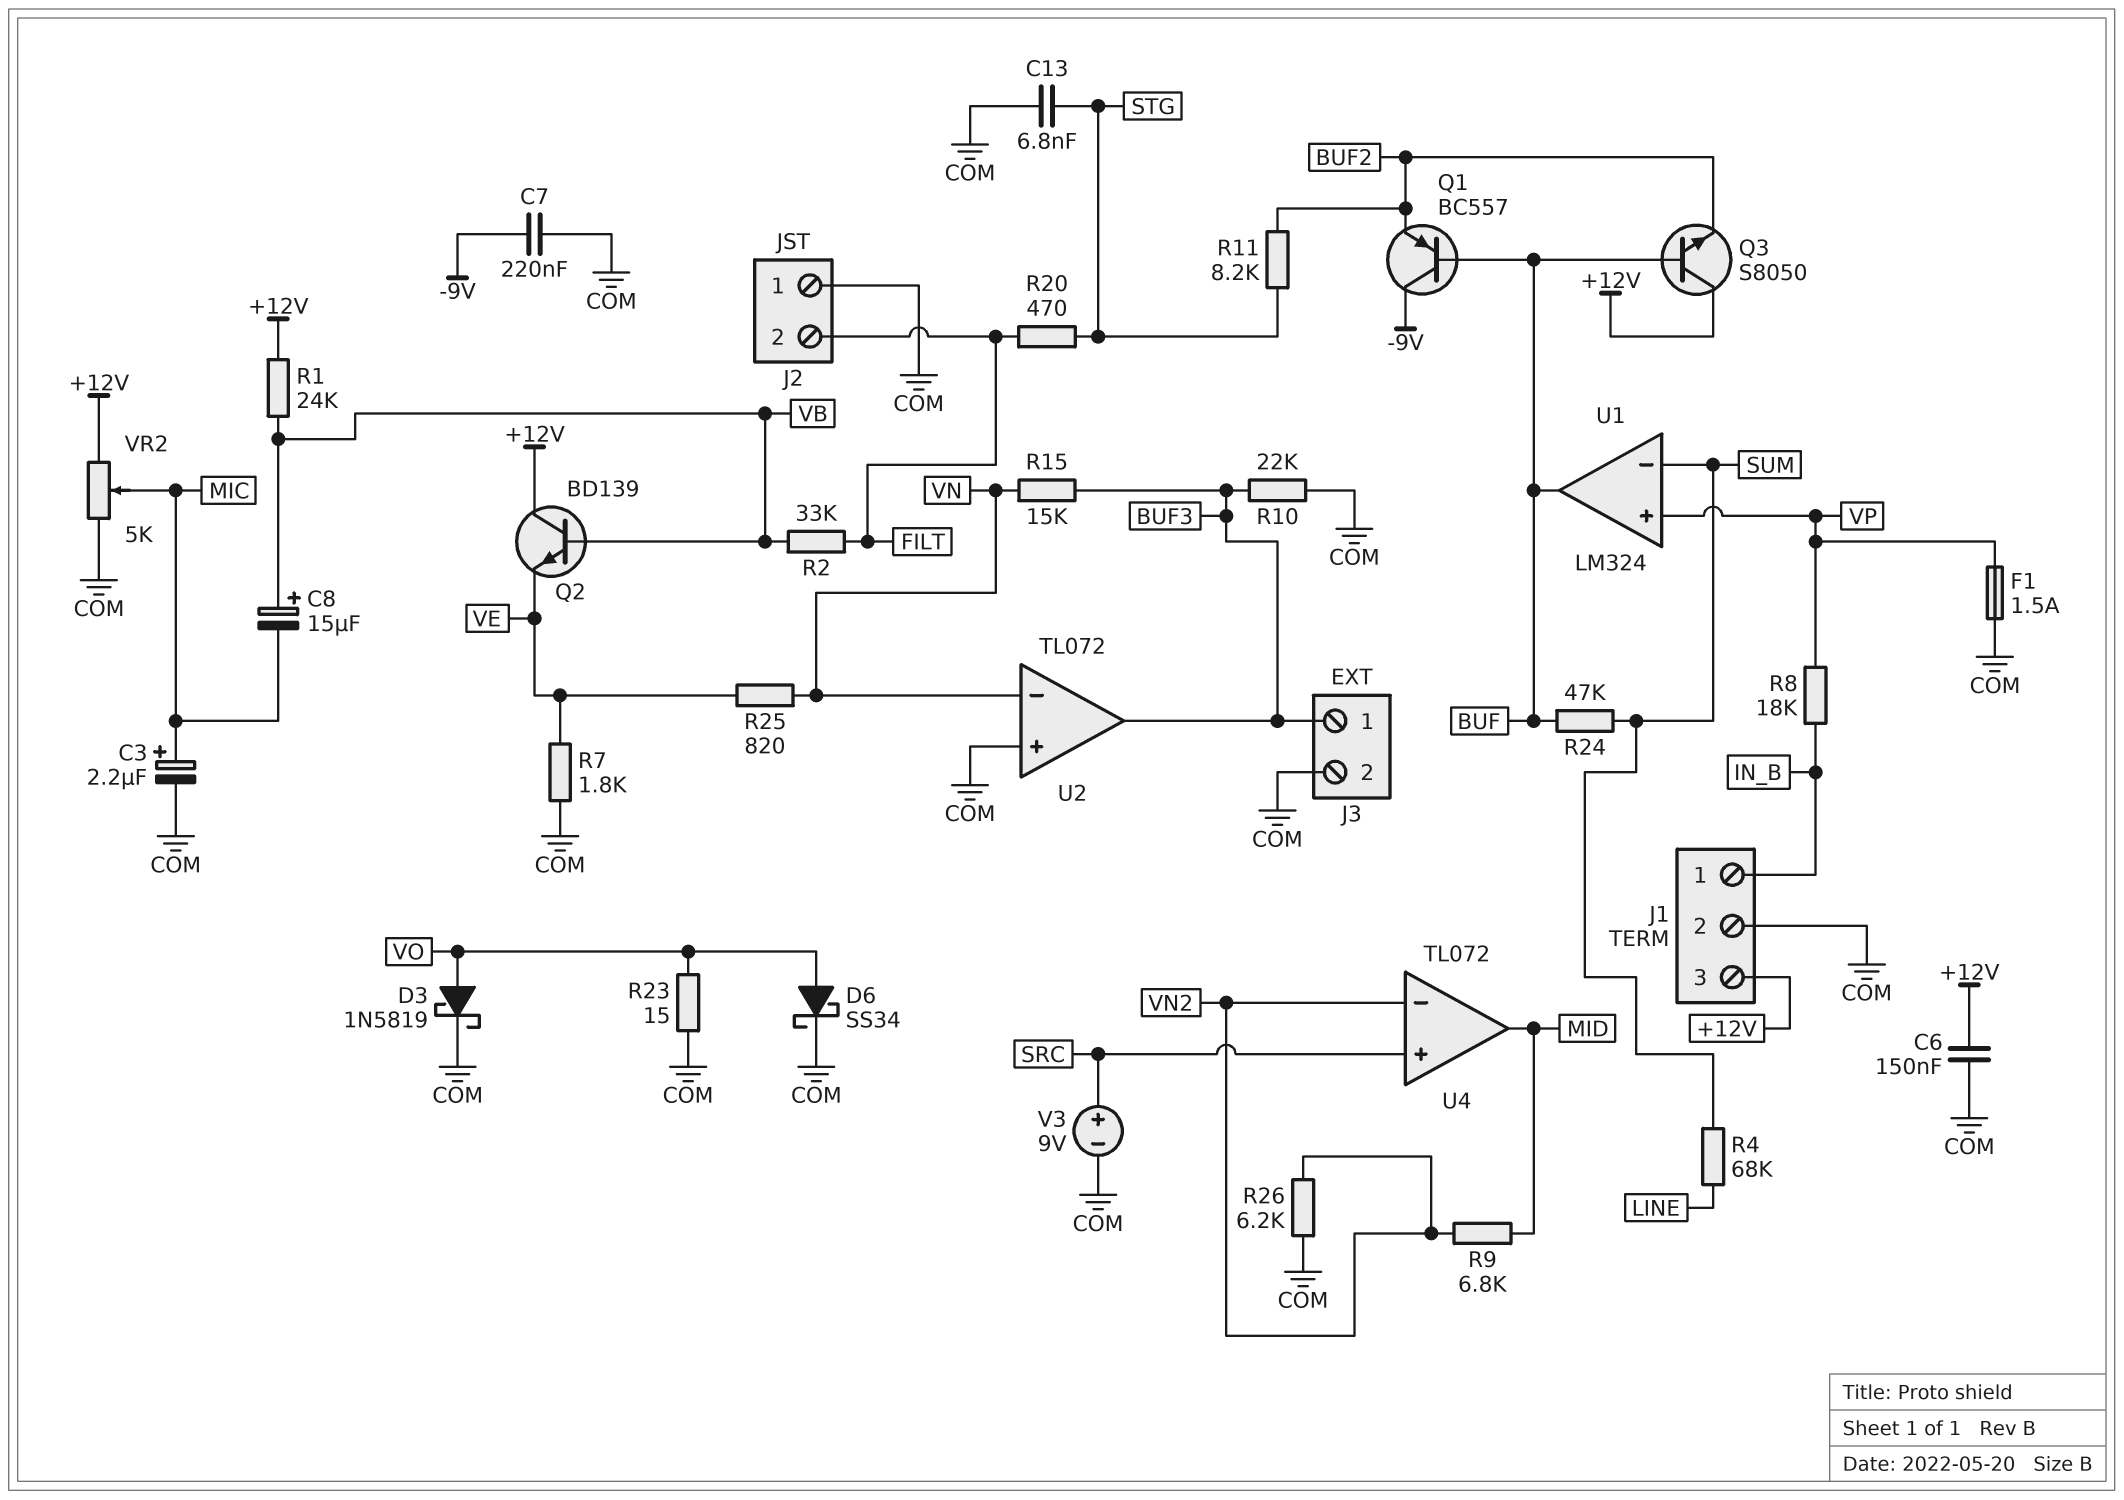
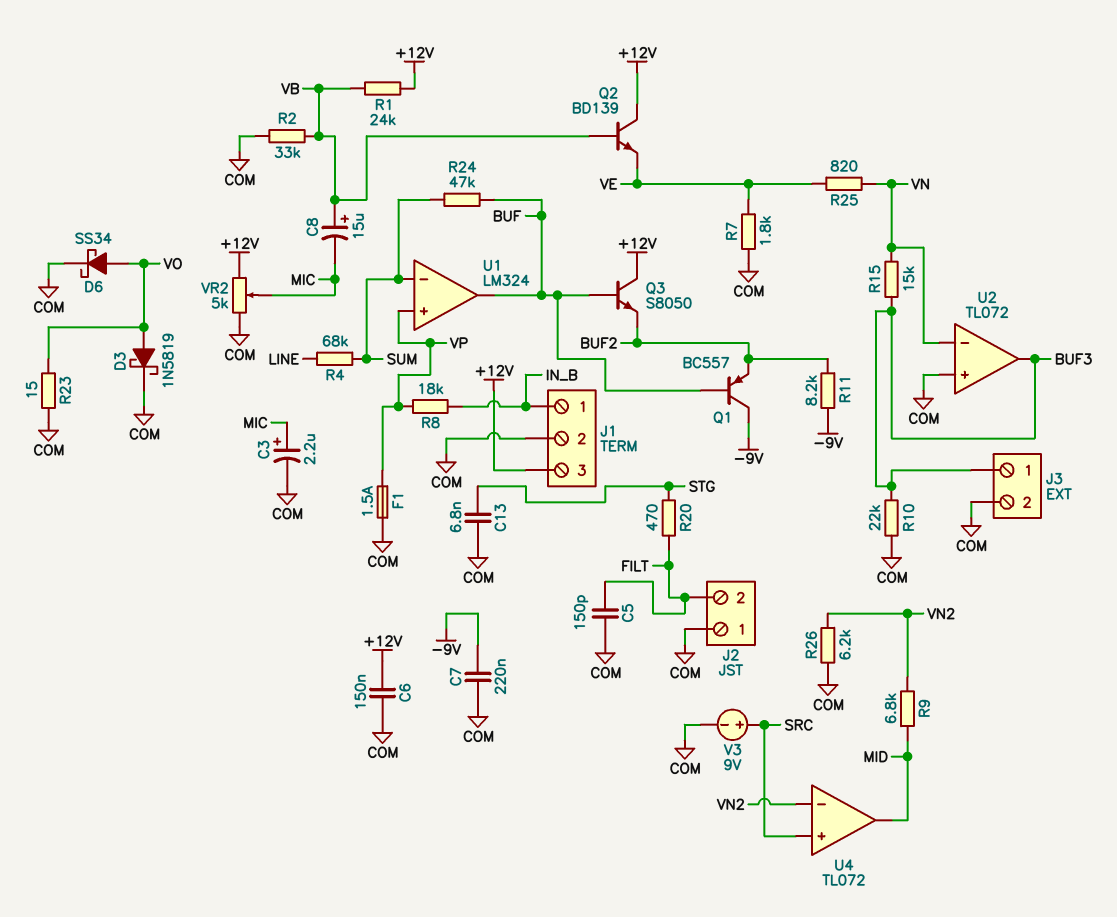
C5: none -> 150pF (COM, FILT)
R2: 33k (FILT, VB) -> 33k (COM, VB)
R11: 8.2k (BUF2, STG) -> 8.2k (-9V, BUF2)

